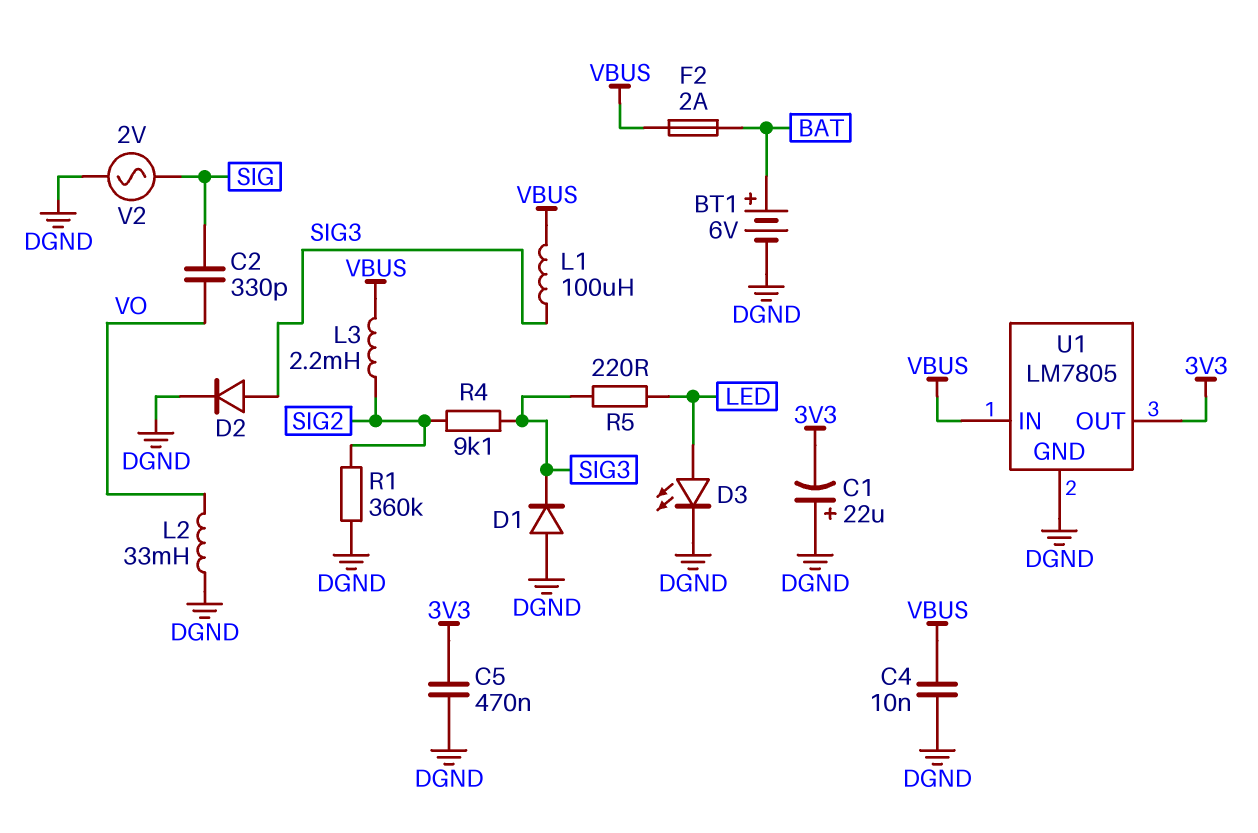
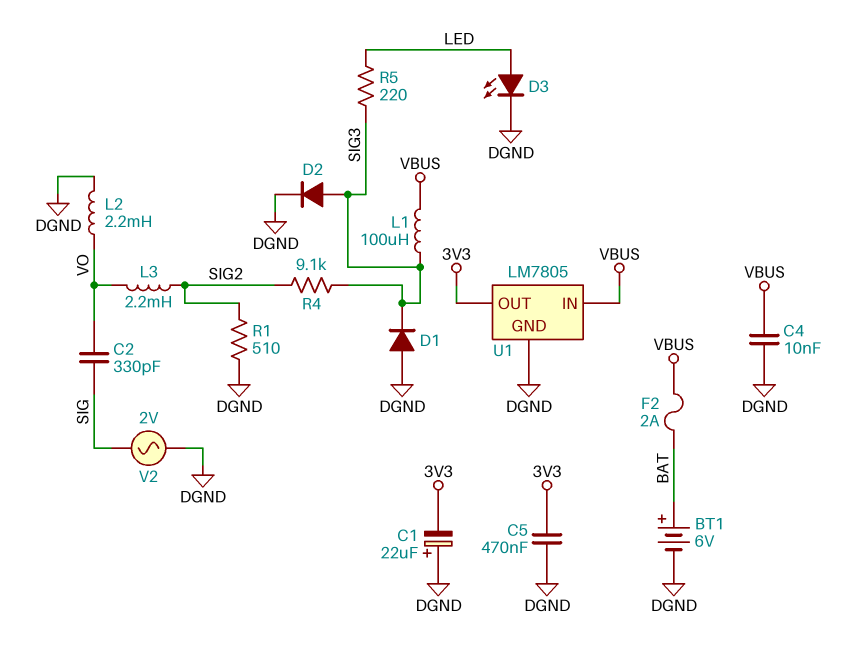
L2: 33mH (DGND, VO) -> 2.2mH (DGND, VO)
L3: 2.2mH (SIG2, VBUS) -> 2.2mH (SIG2, VO)
R1: 360k (DGND, SIG2) -> 510 (DGND, SIG2)

